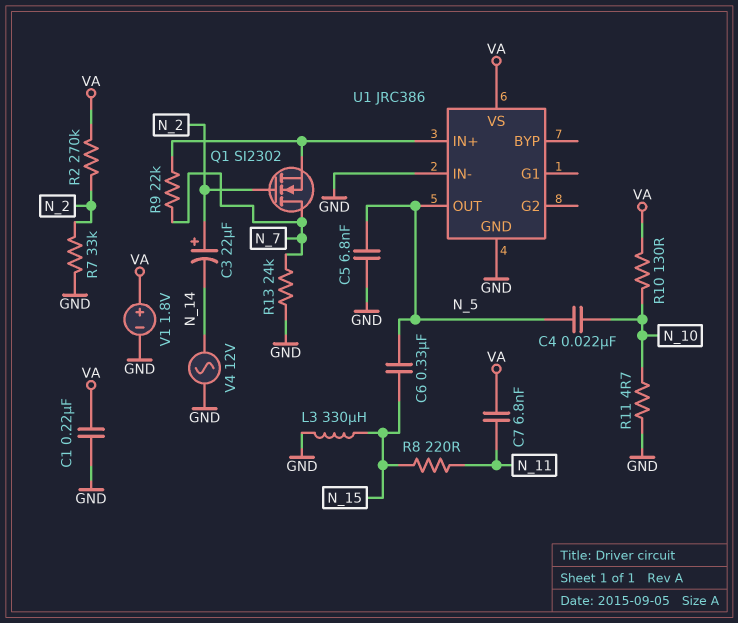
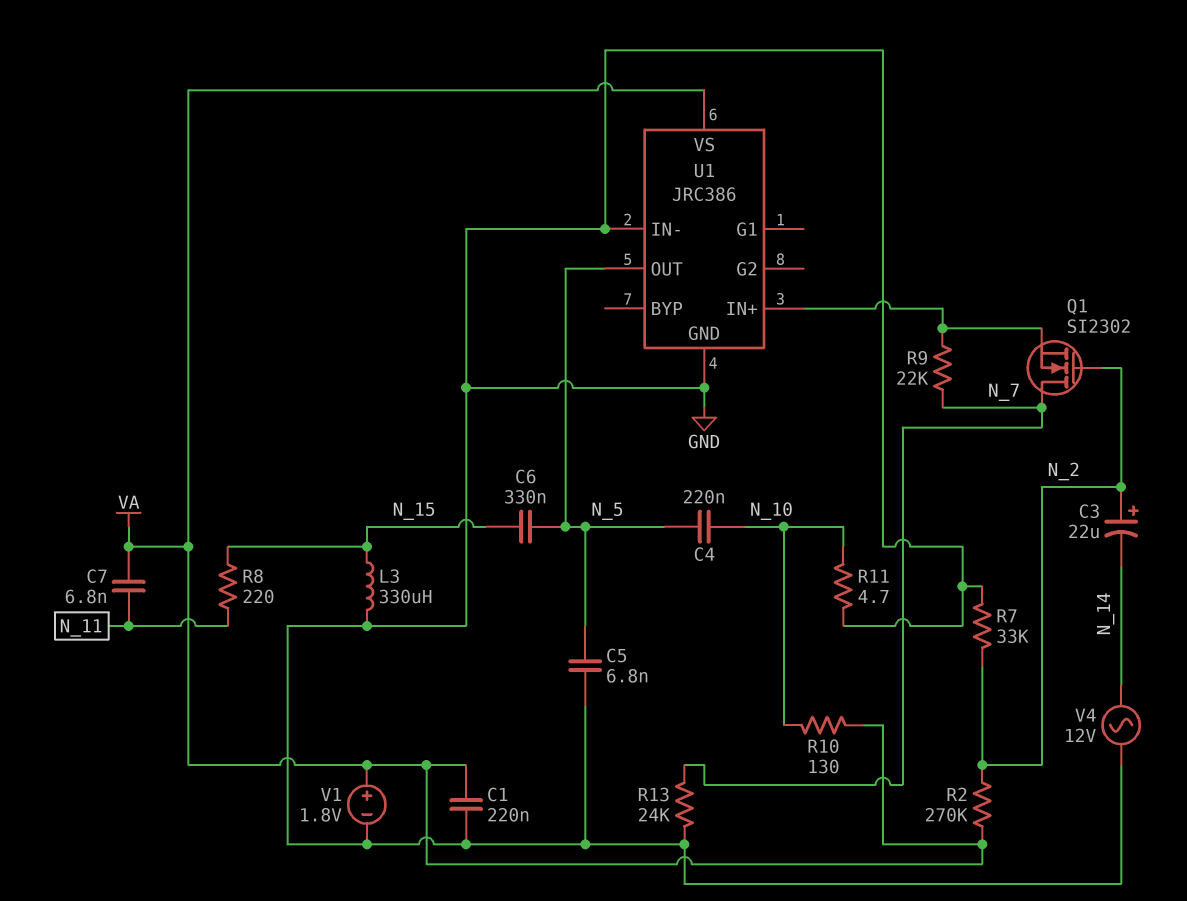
C4: 22nF (N_5, N_10) -> 220nF (N_5, N_10)

